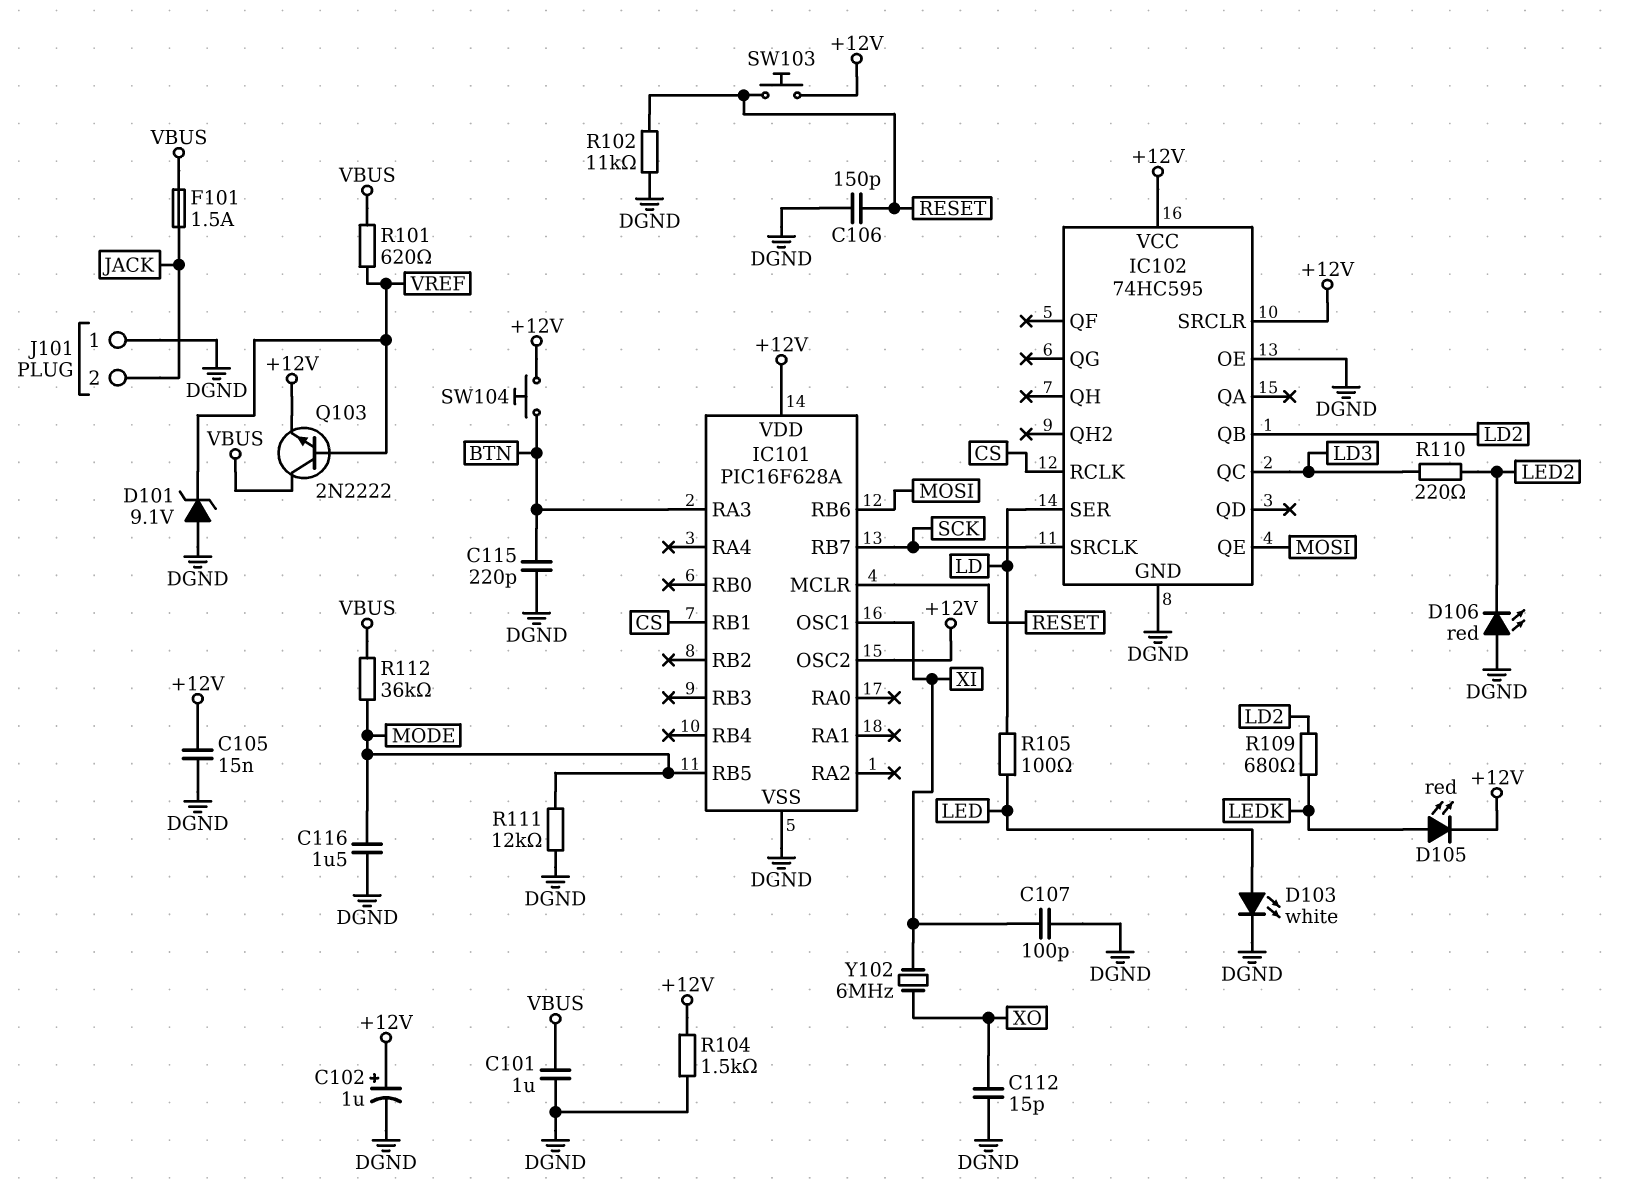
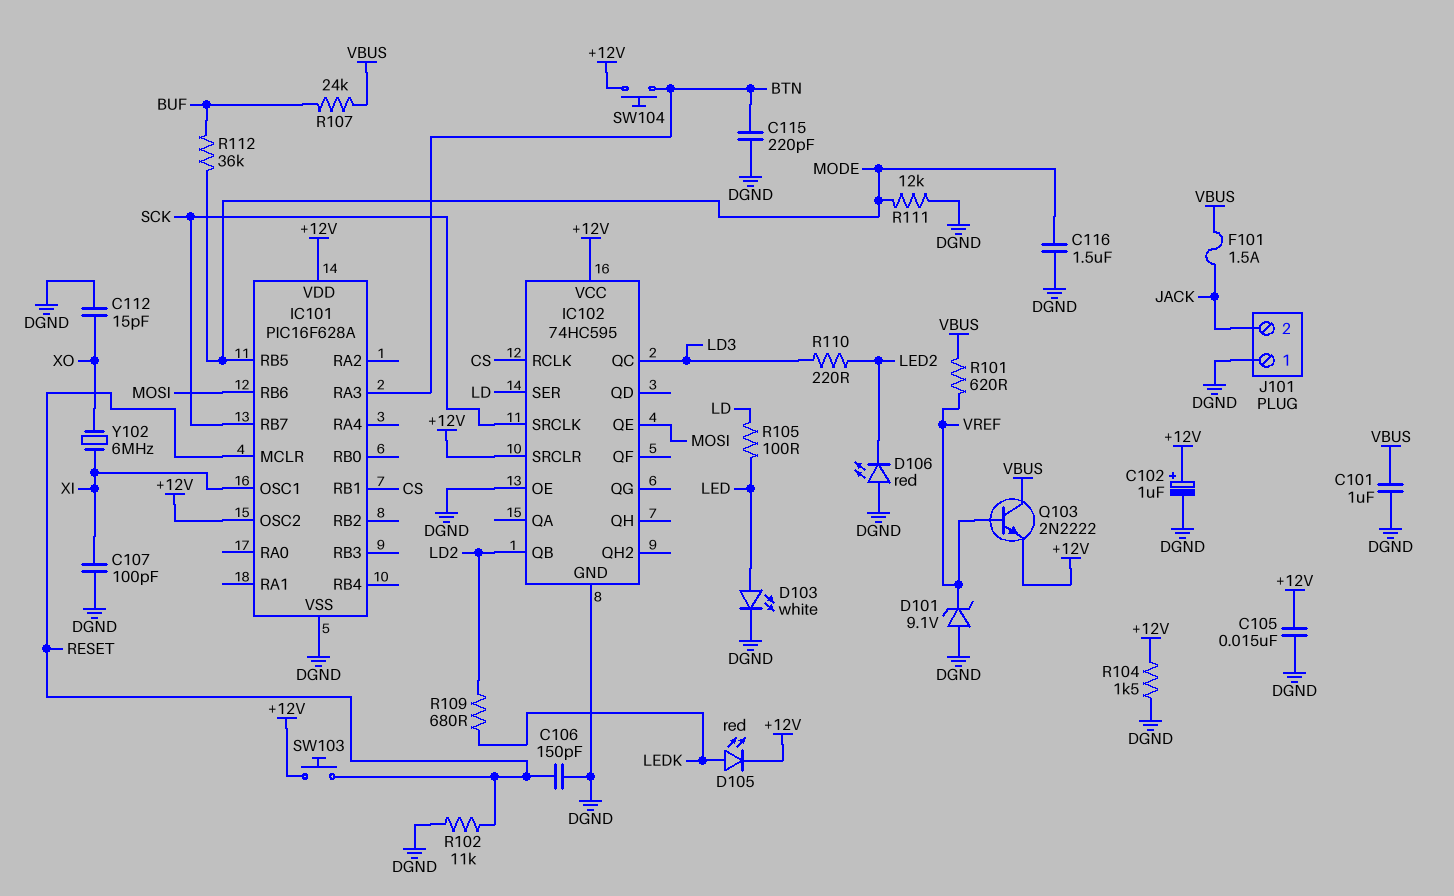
R107: none -> 24k (BUF, VBUS)
R112: 36k (MODE, VBUS) -> 36k (BUF, MODE)

